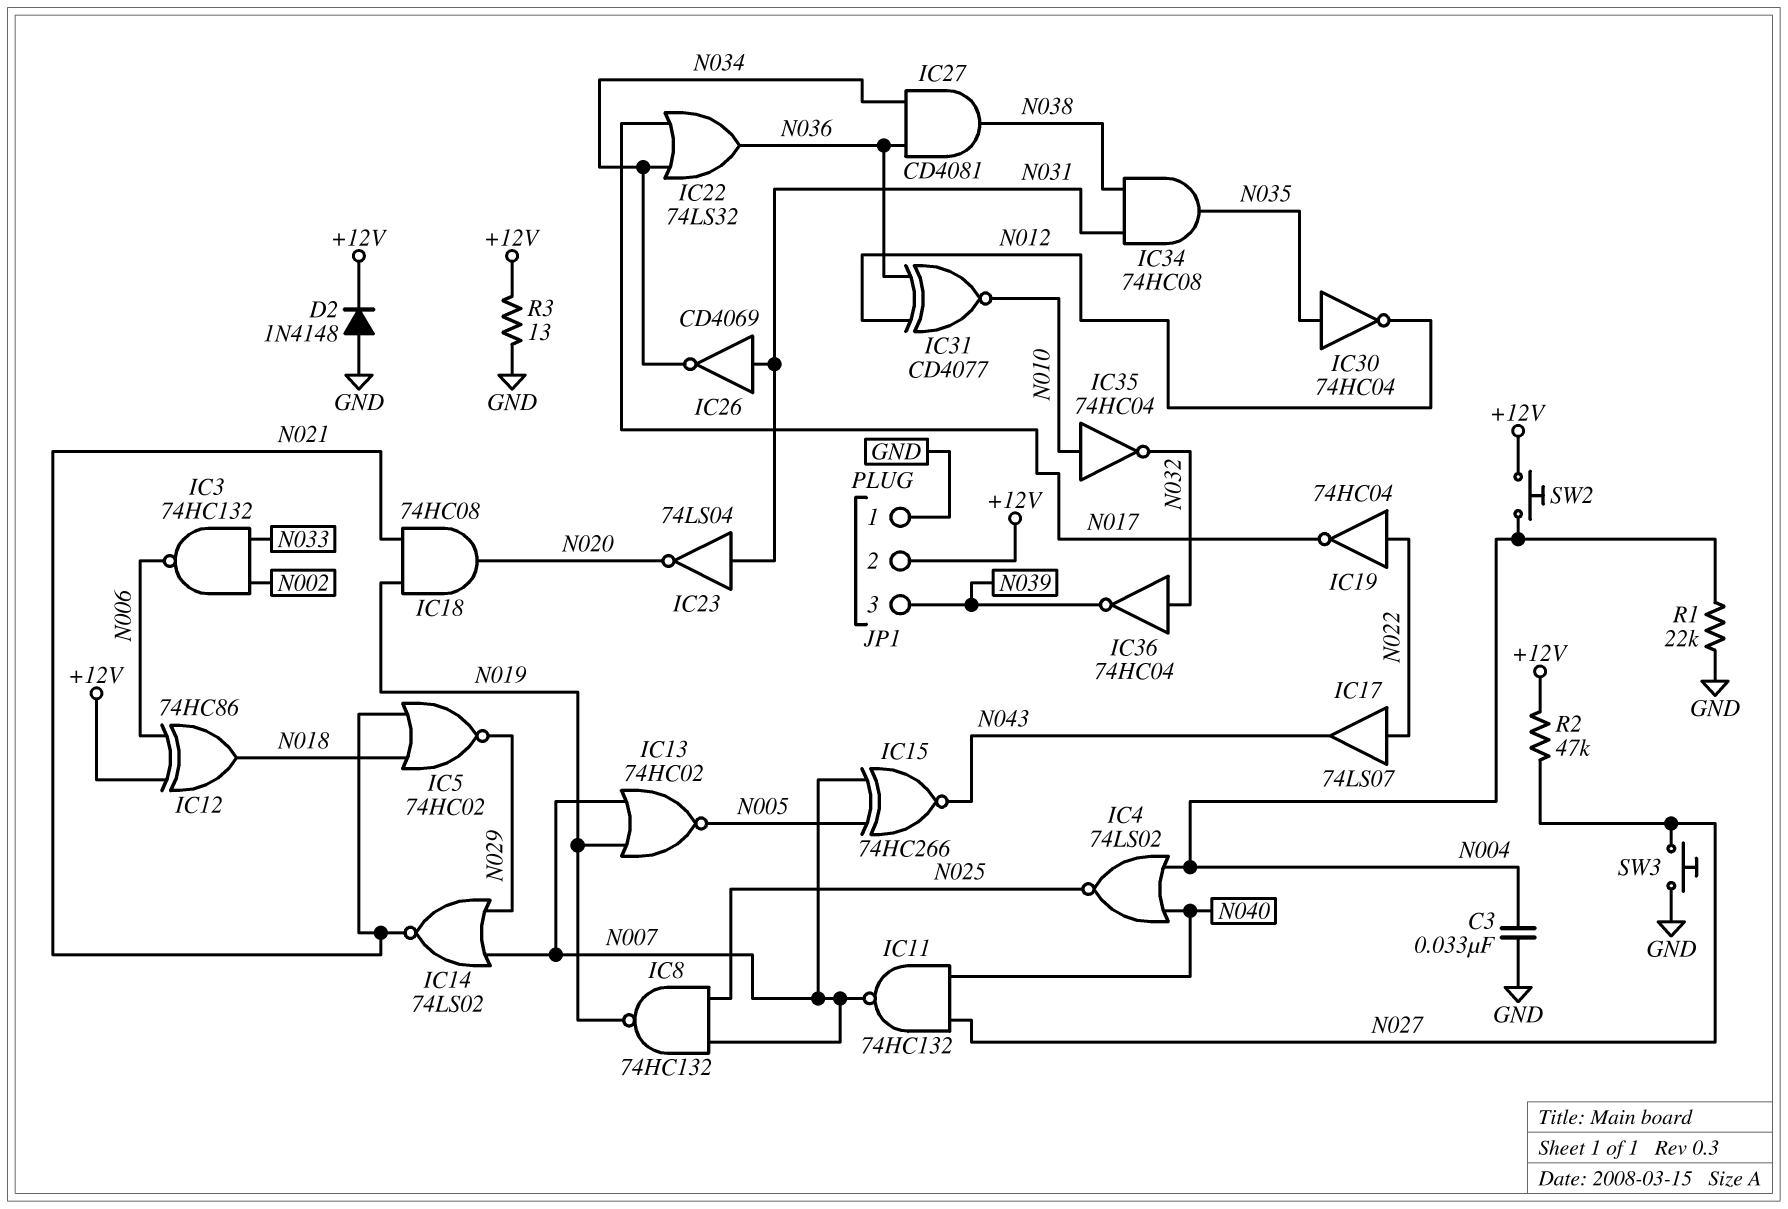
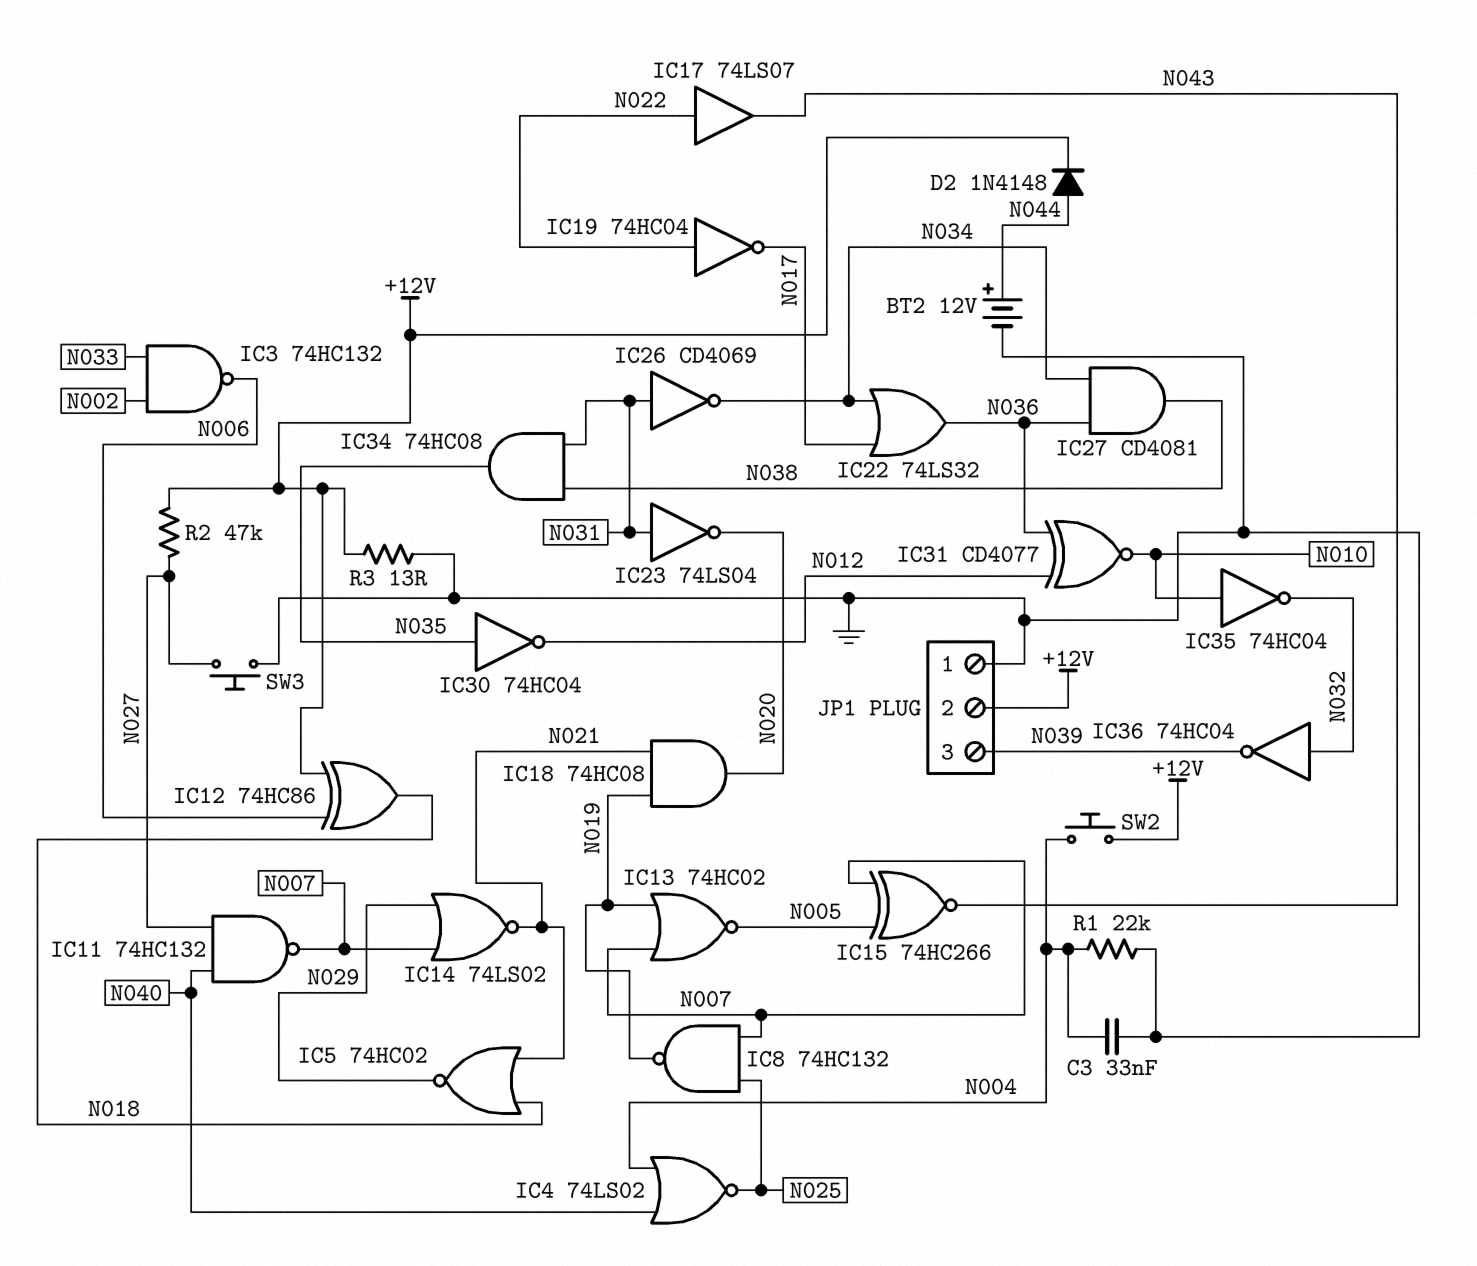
BT2: none -> 12V (plus N044, minus GND)
D2: diode 1N4148 (A GND, K +12V) -> diode 1N4148 (A N044, K +12V)

